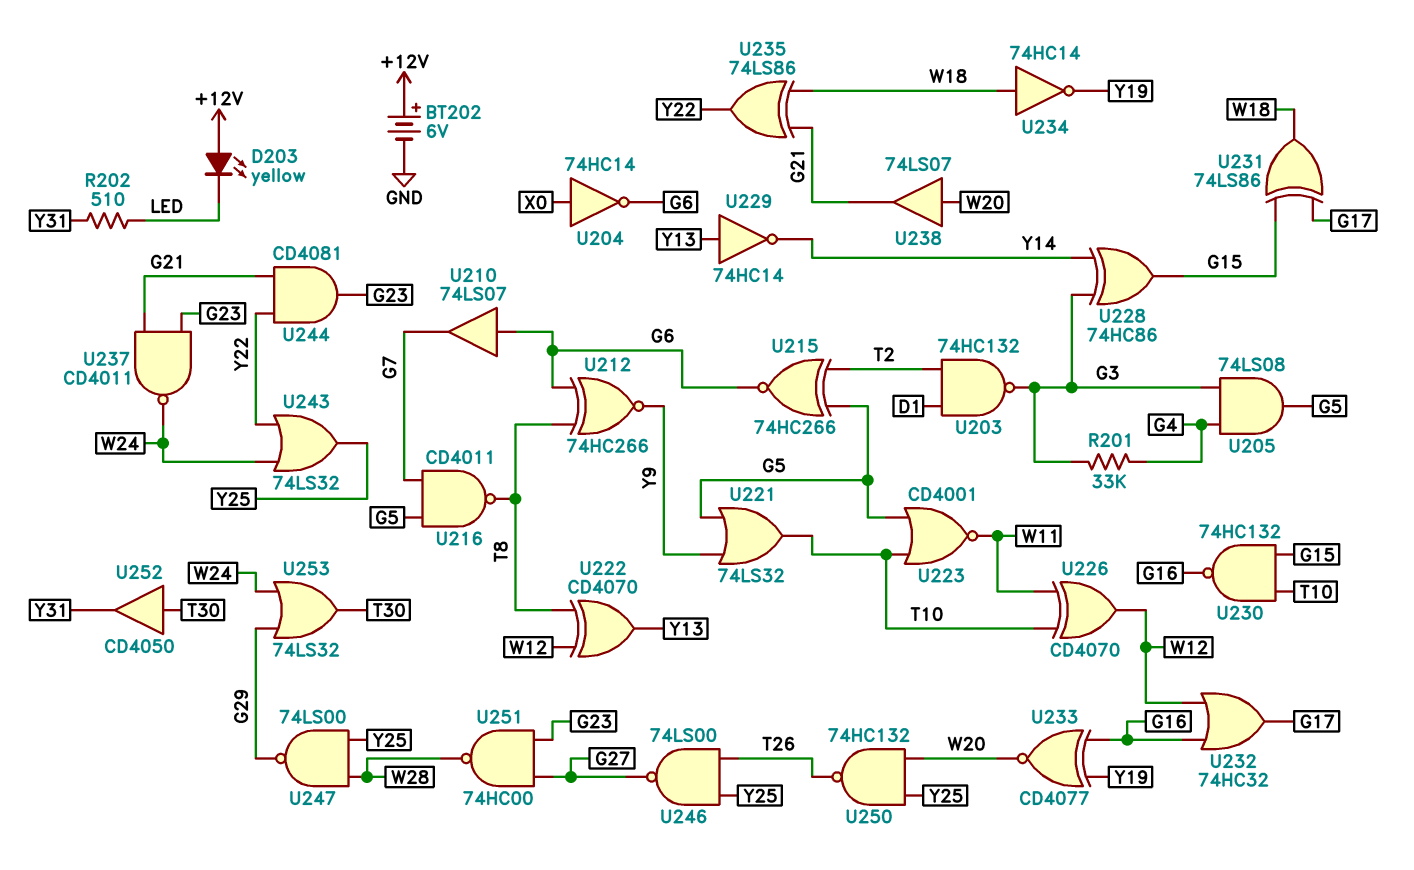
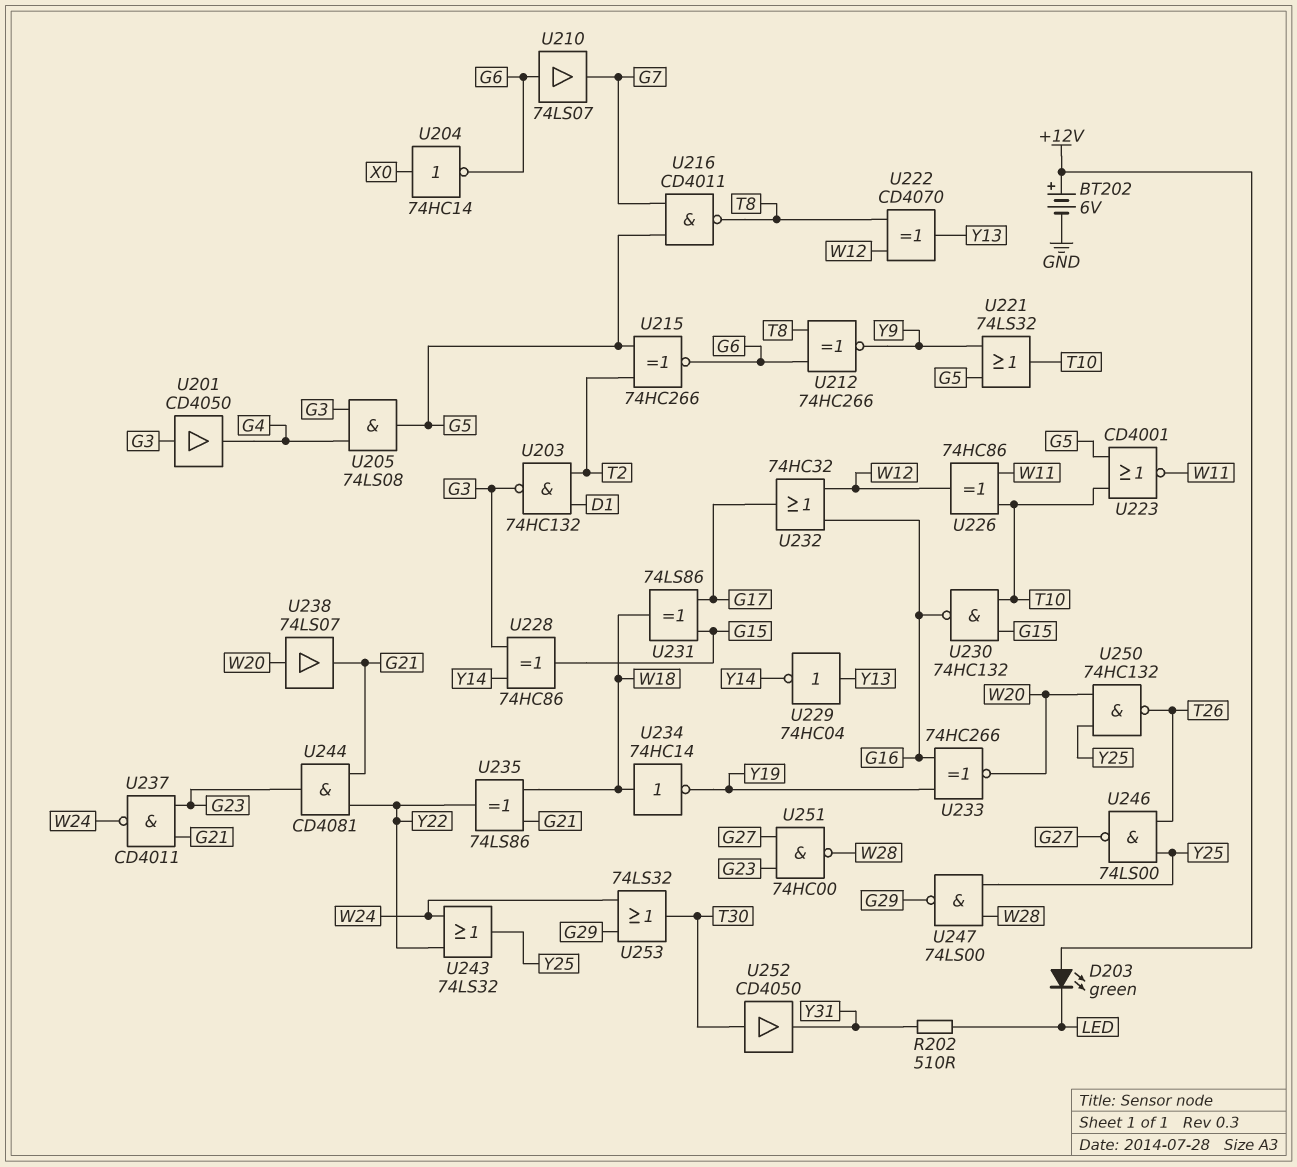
D203: LED yellow (A +12V, K LED) -> LED green (A +12V, K LED)
R201: 33k (G3, G4) -> none
U201: none -> buffer CD4050 (in G3, out G4)
U226: XOR CD4070 (in T10, in W11, out W12) -> XOR 74HC86 (in T10, in W11, out W12)
U229: NOT 74HC14 (in Y13, out Y14) -> NOT 74HC04 (in Y13, out Y14)
U233: XNOR CD4077 (in G16, in Y19, out W20) -> XNOR 74HC266 (in G16, in Y19, out W20)

